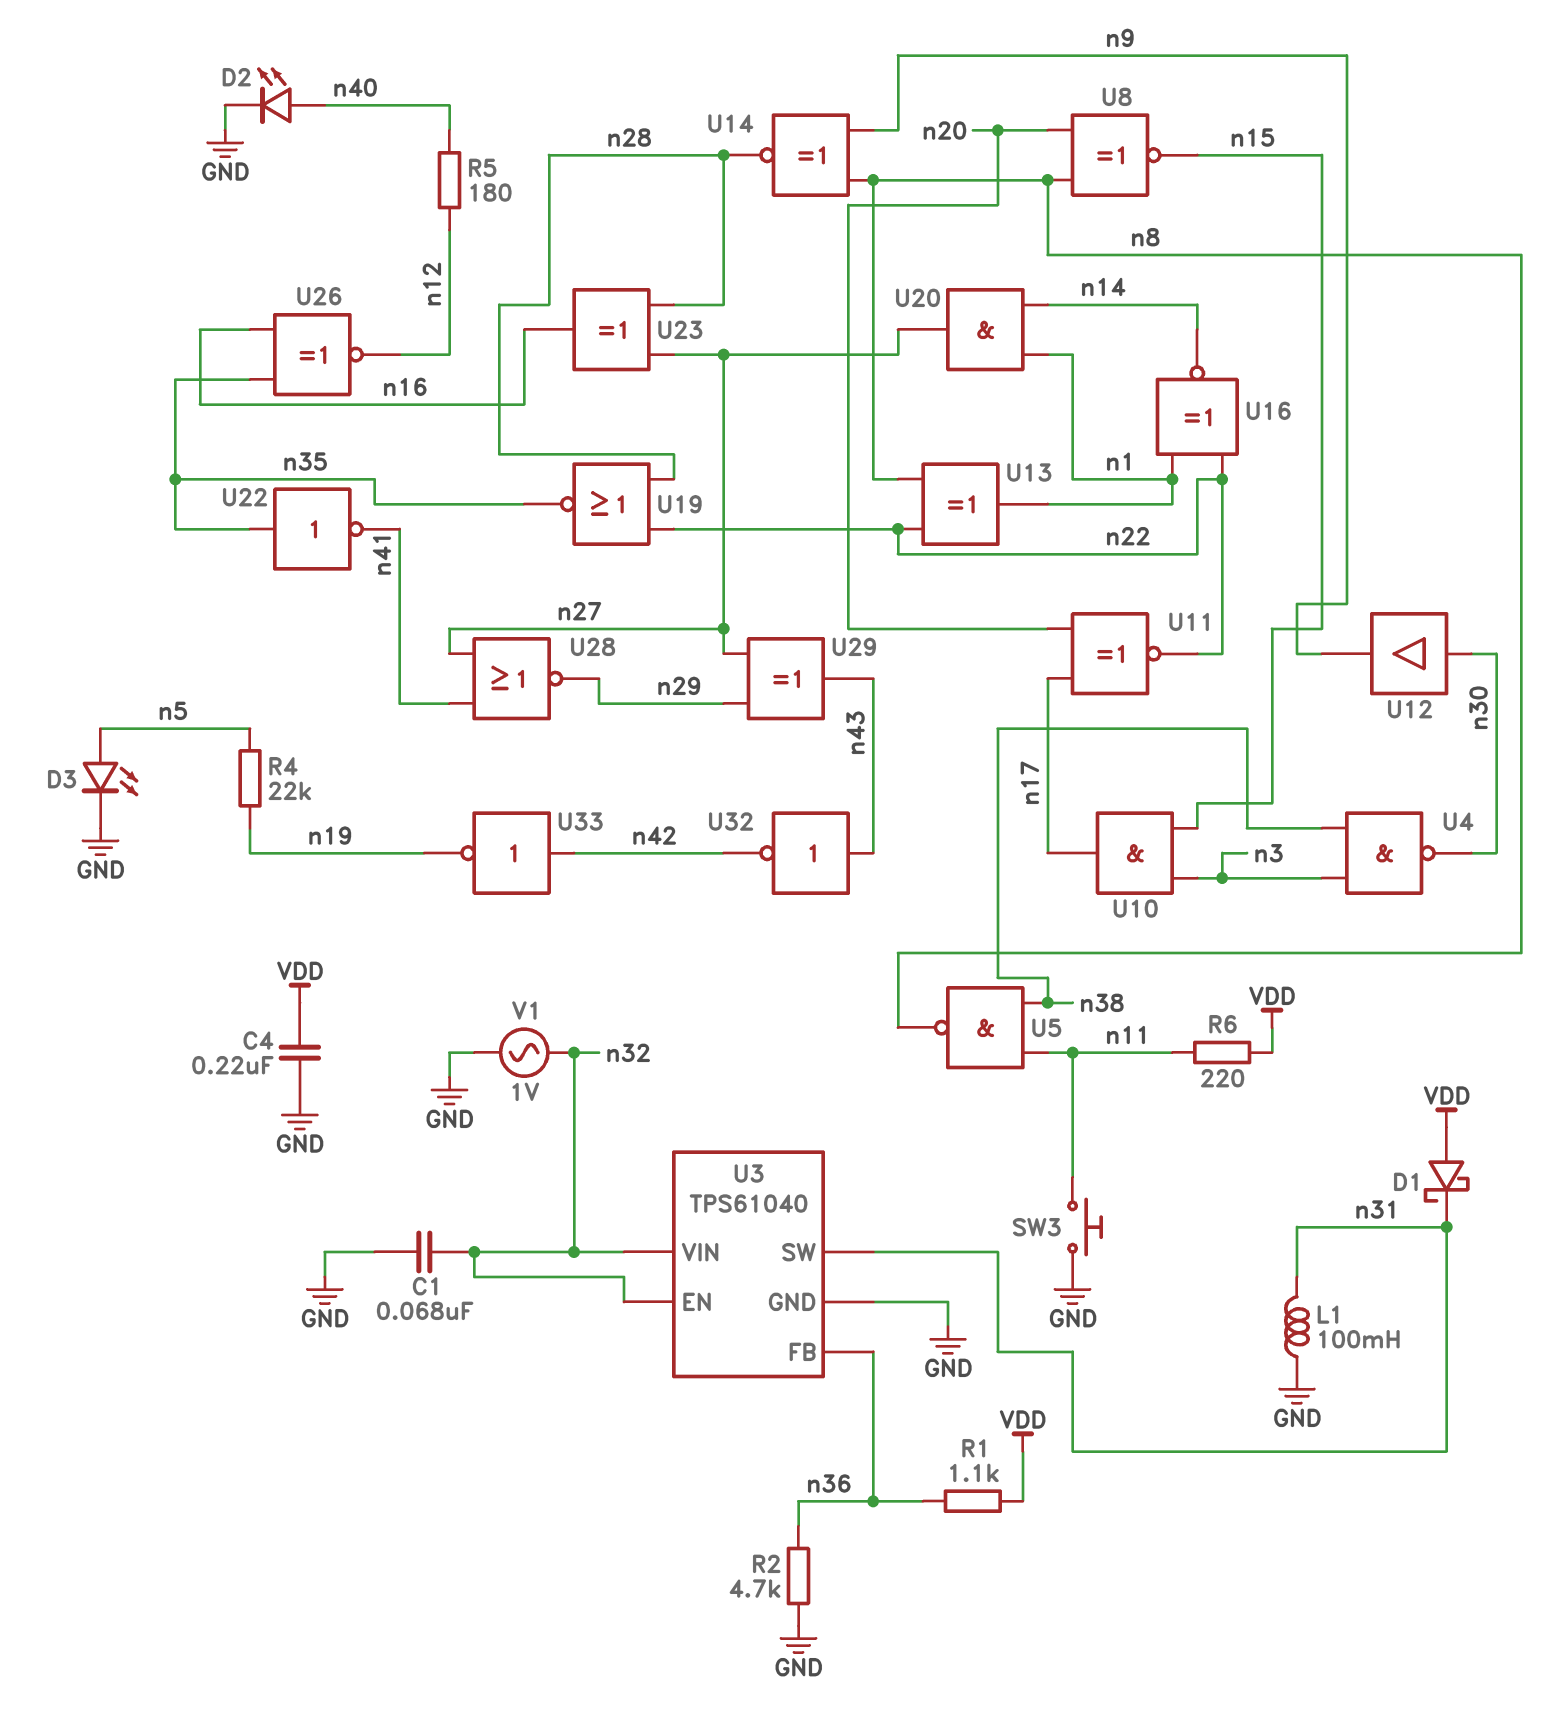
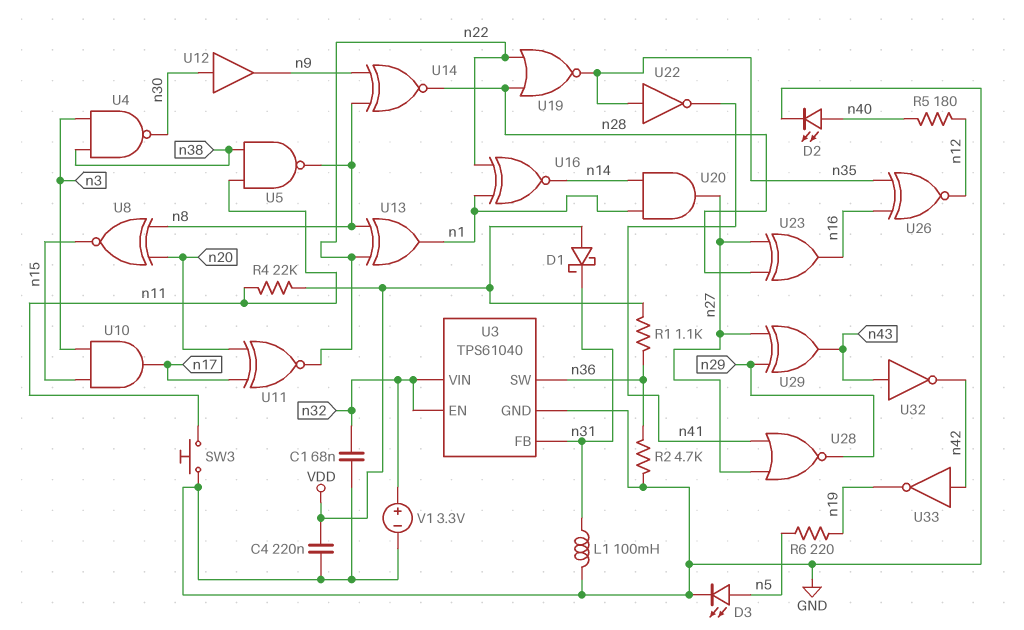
R4: 22k (n5, n19) -> 22k (VDD, n11)
R6: 220 (VDD, n11) -> 220 (n5, n19)
U3 pin FB: n36 -> n31
U3 pin SW: n31 -> n36
V1: AC 1V (GND, n32) -> 3.3V (plus n32, minus GND)

